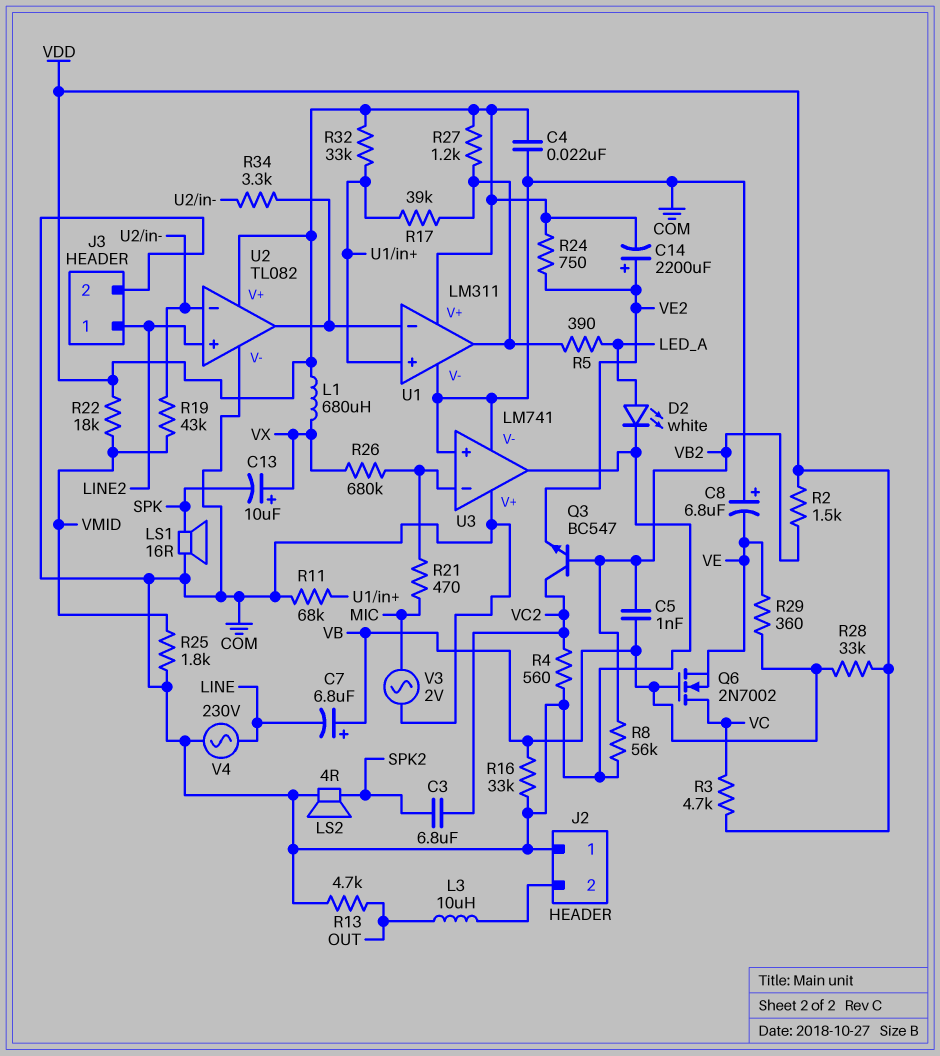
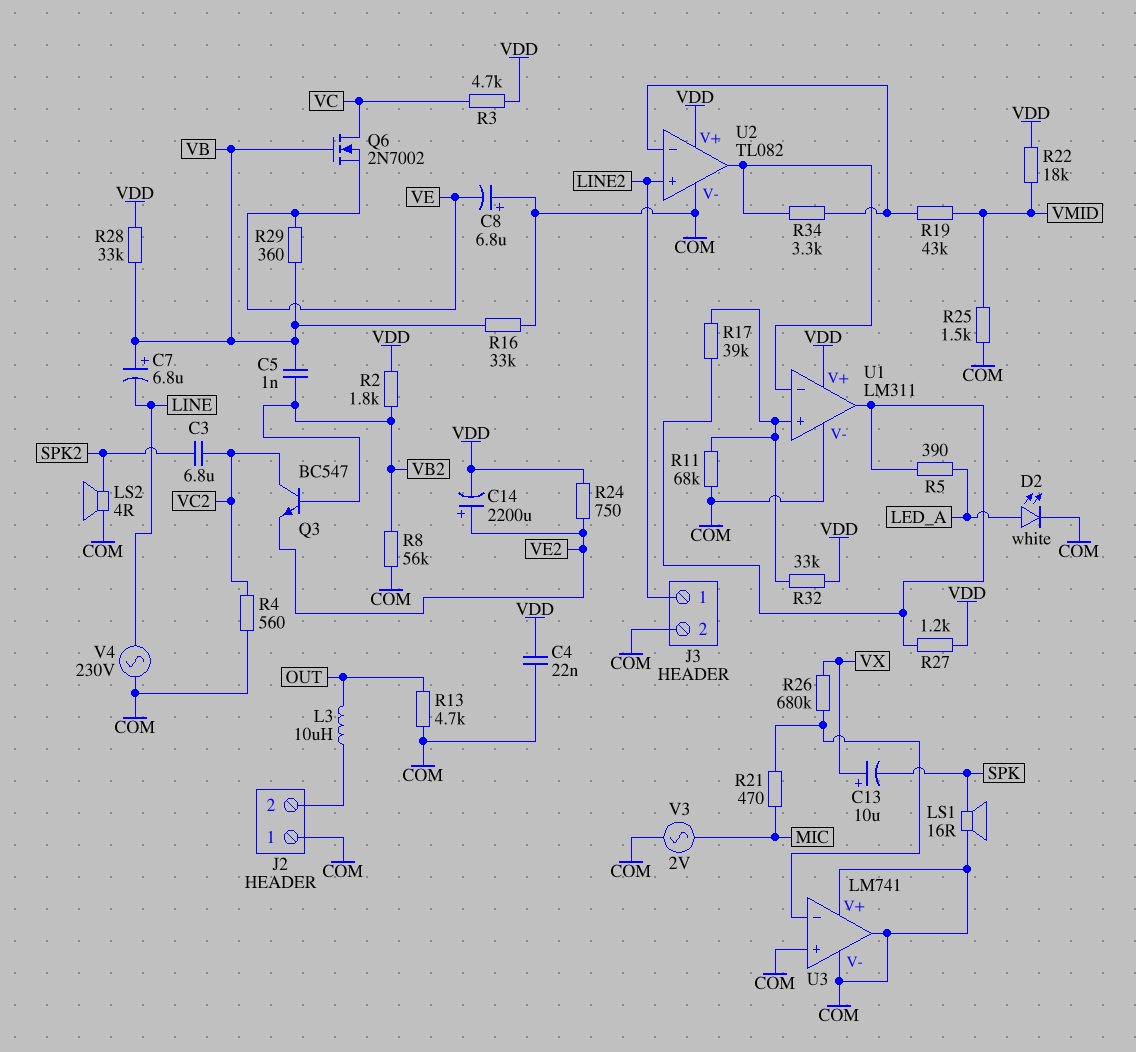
L1: 680uH (VDD, VX) -> none
R2: 1.5k (VB2, VDD) -> 1.8k (VB2, VDD)
R25: 1.8k (COM, VMID) -> 1.5k (COM, VMID)

